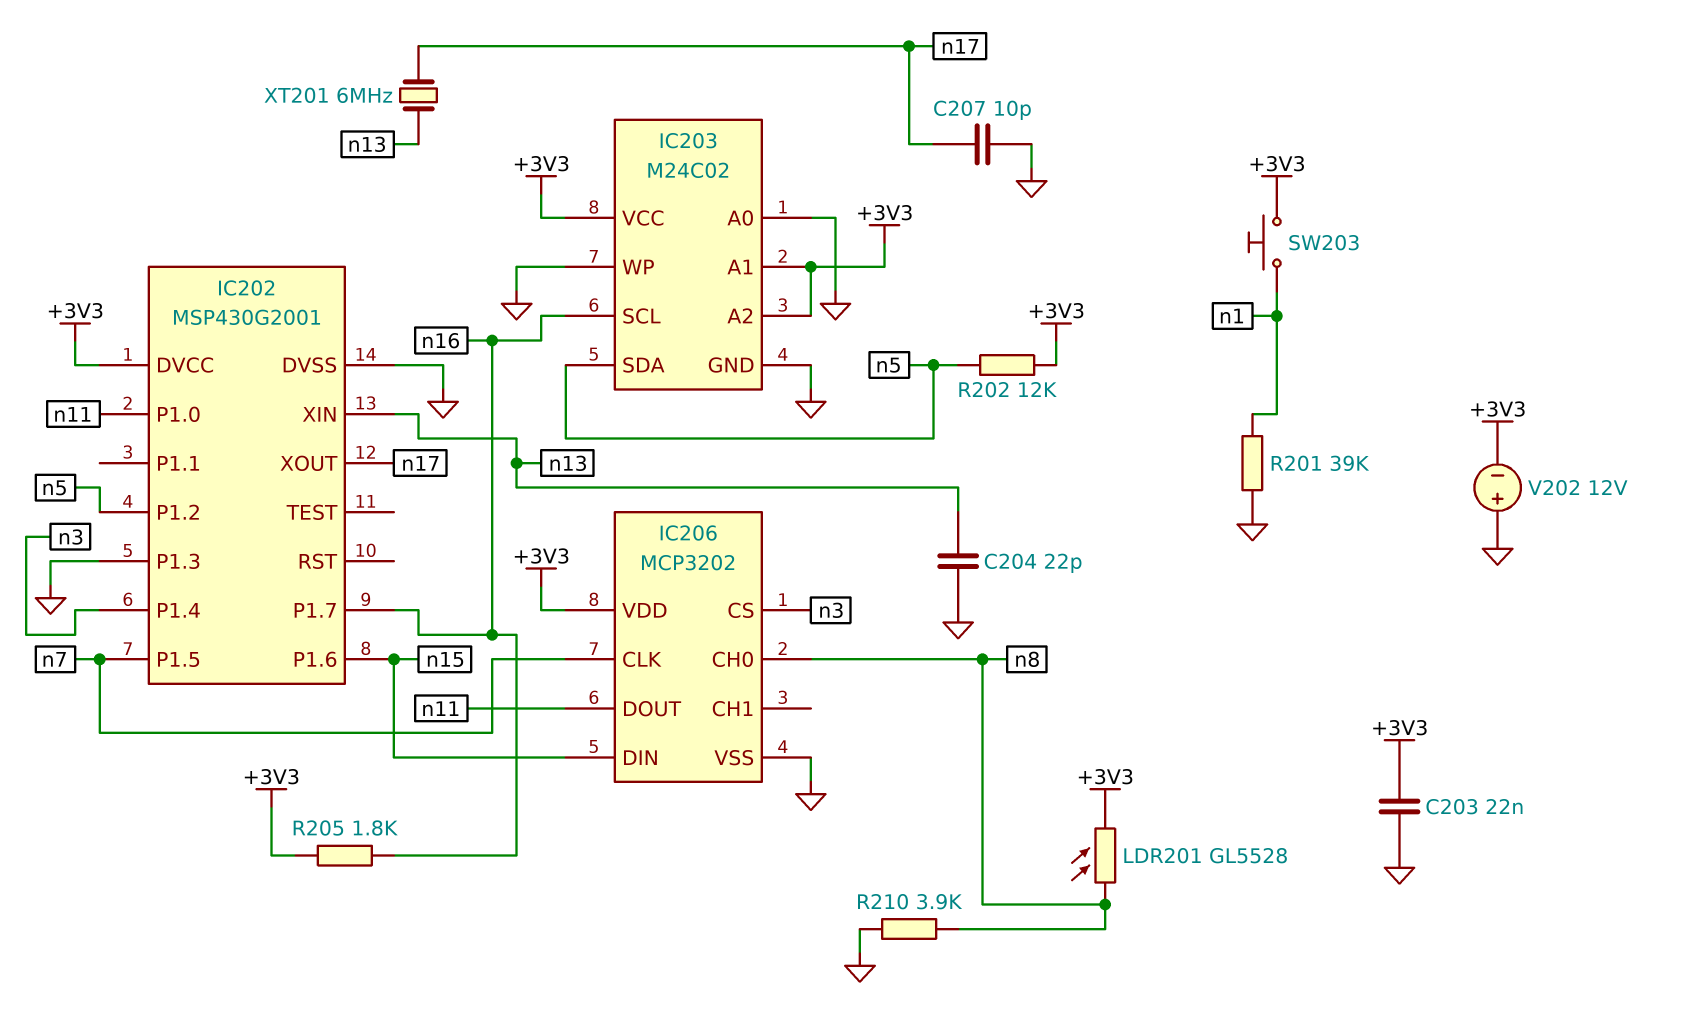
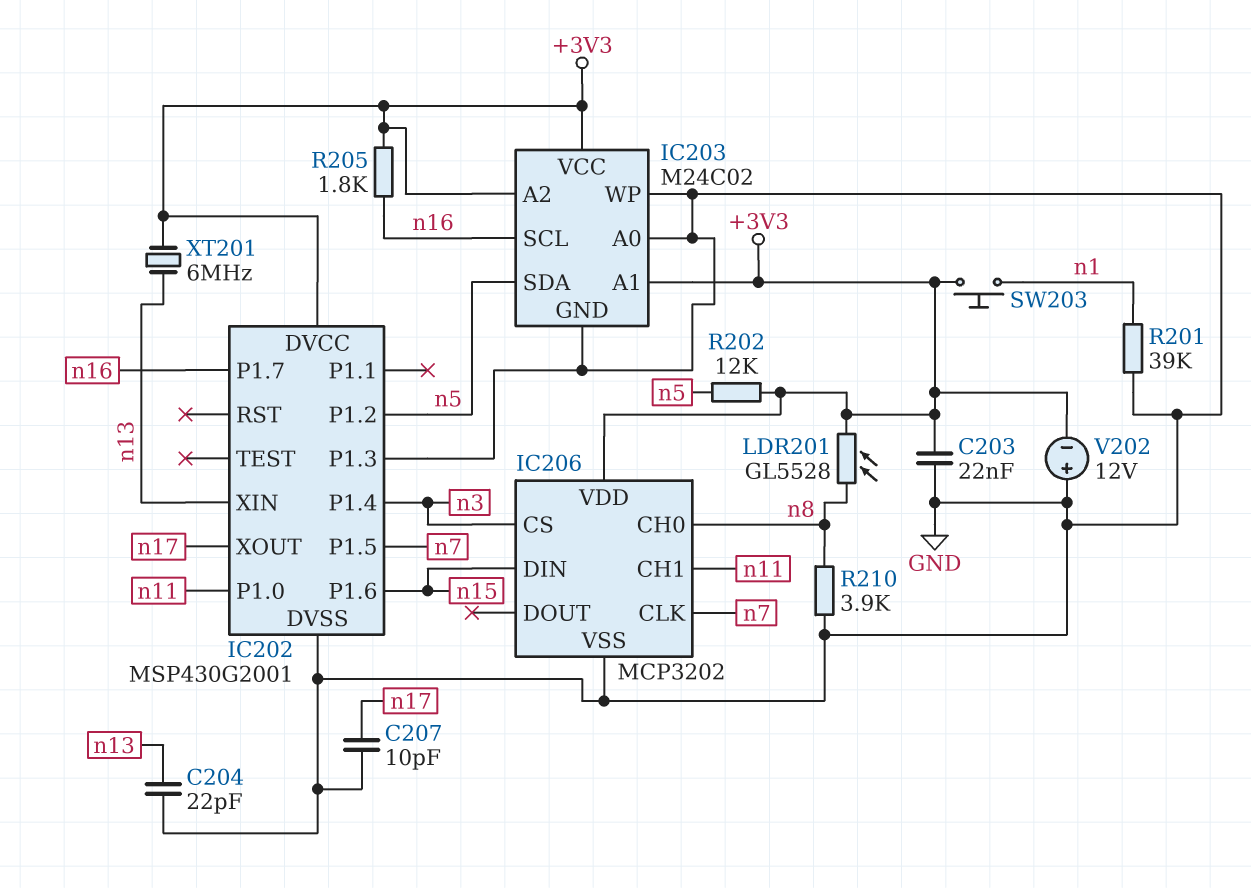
IC206 pin CH1: none -> n11
IC206 pin DOUT: n11 -> none
XT201: 6MHz (n13, n17) -> 6MHz (+3V3, n13)

